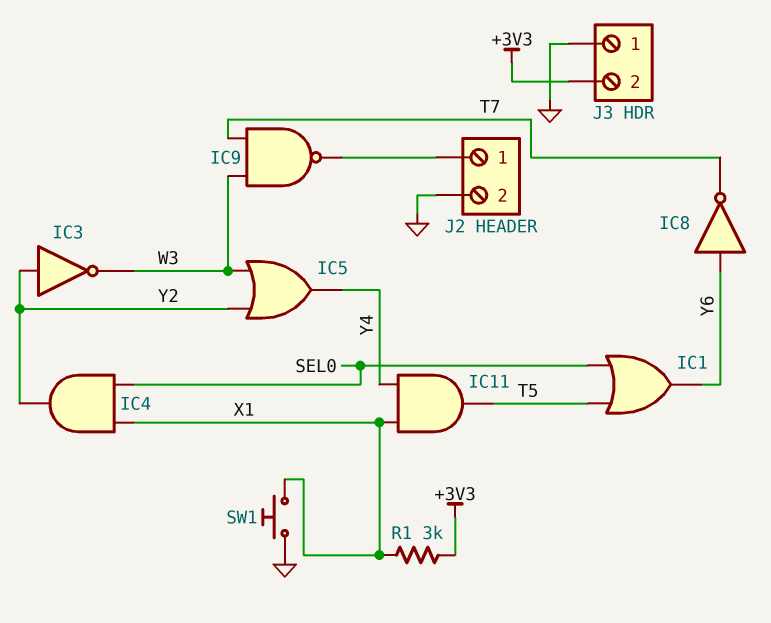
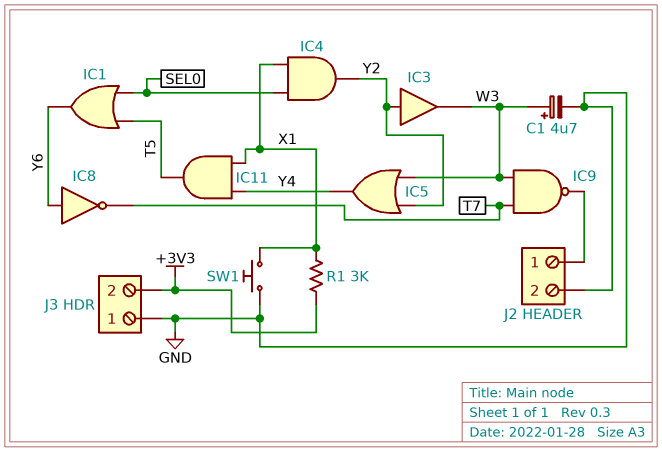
C1: none -> 4.7uF (plus W3, minus GND)
IC3: NOT (in Y2, out W3) -> buffer (in Y2, out W3)

